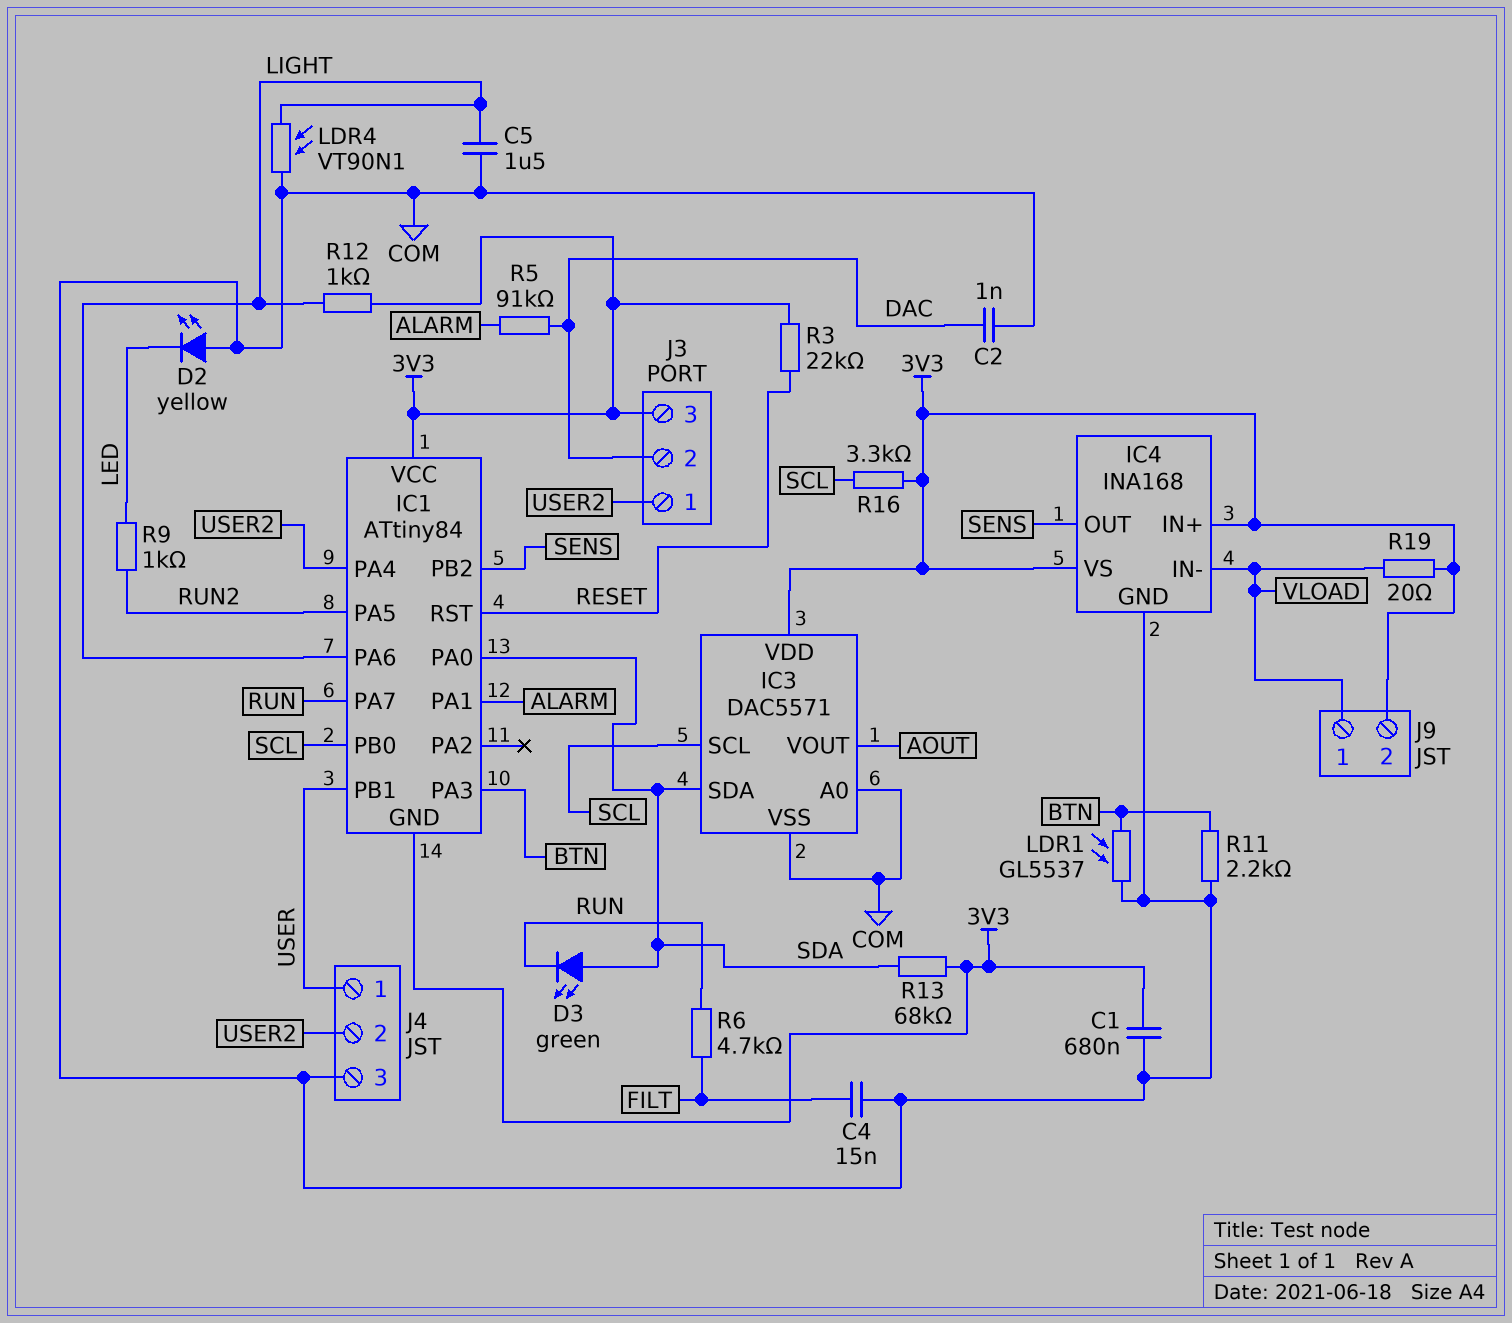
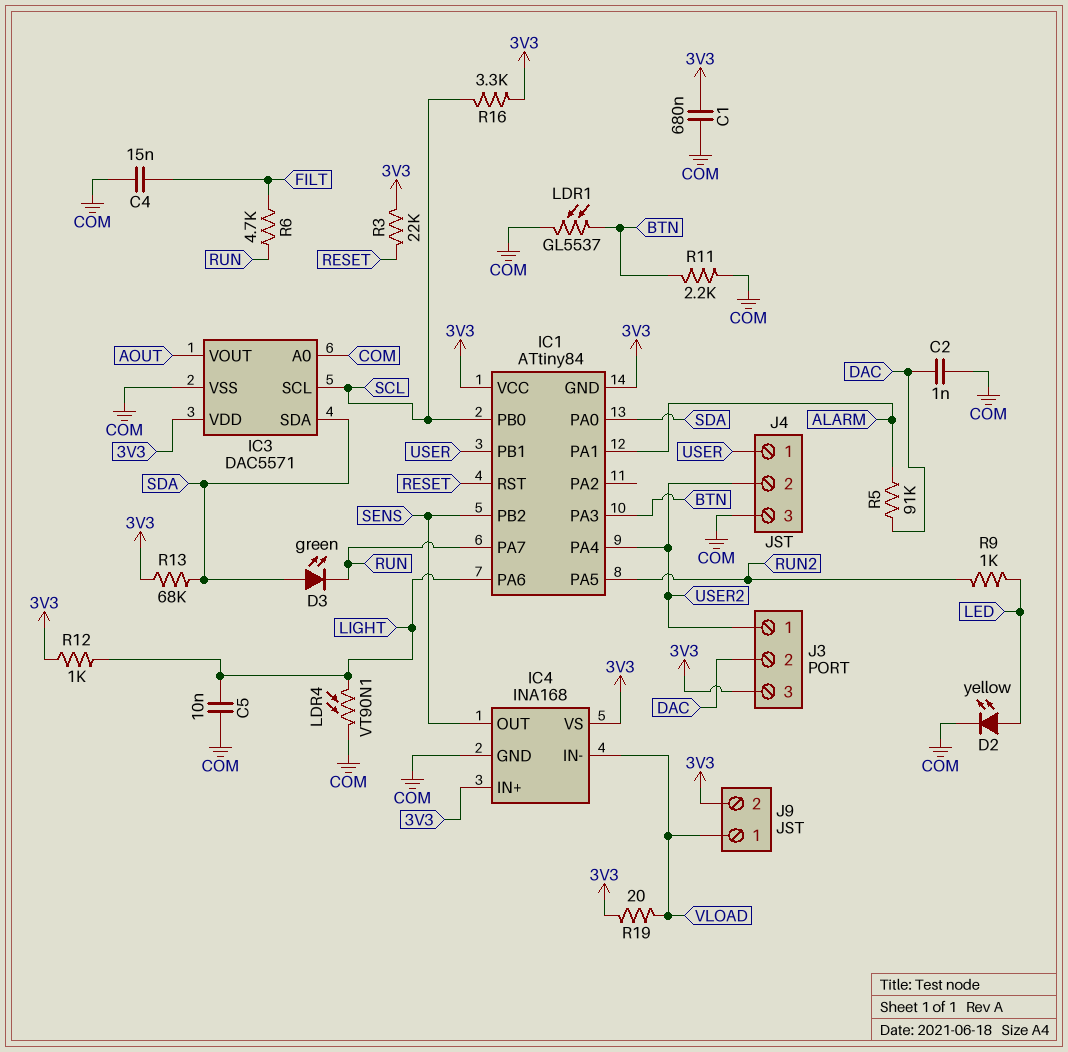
C5: 1.5uF (COM, LIGHT) -> 10nF (COM, LIGHT)
D2: LED yellow (A COM, K LED) -> LED yellow (A LED, K COM)

